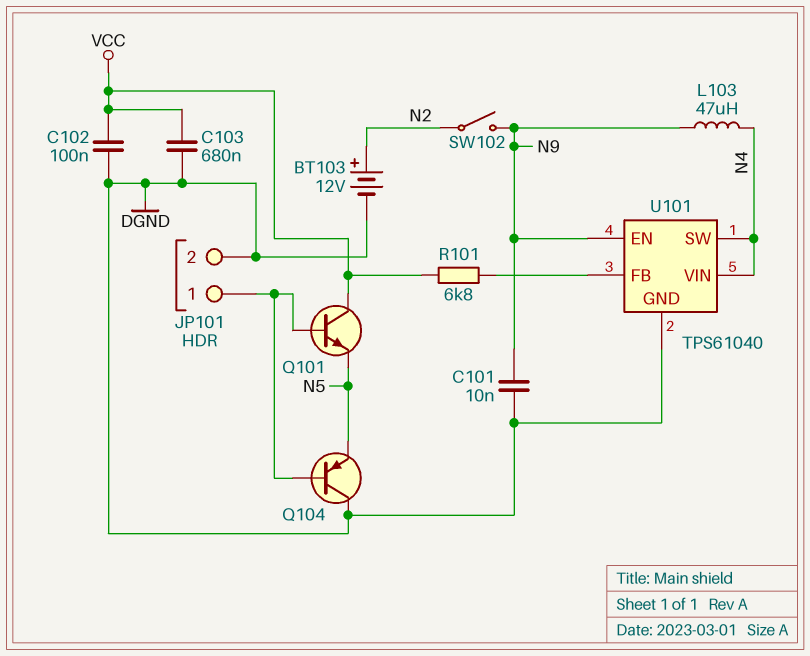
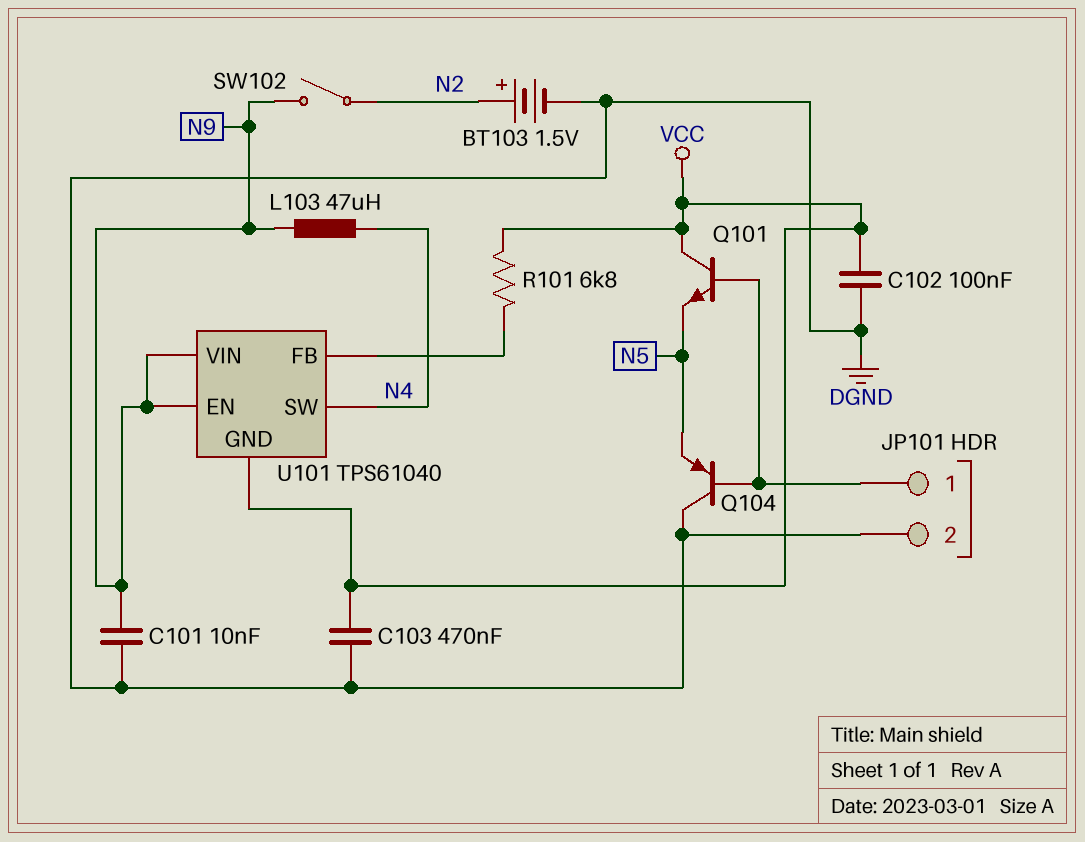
BT103: 12V (plus N2, minus DGND) -> 1.5V (plus N2, minus DGND)
C103: 680nF (DGND, VCC) -> 470nF (DGND, VCC)
U101 pin GND: DGND -> VCC
U101 pin VIN: N4 -> N9

